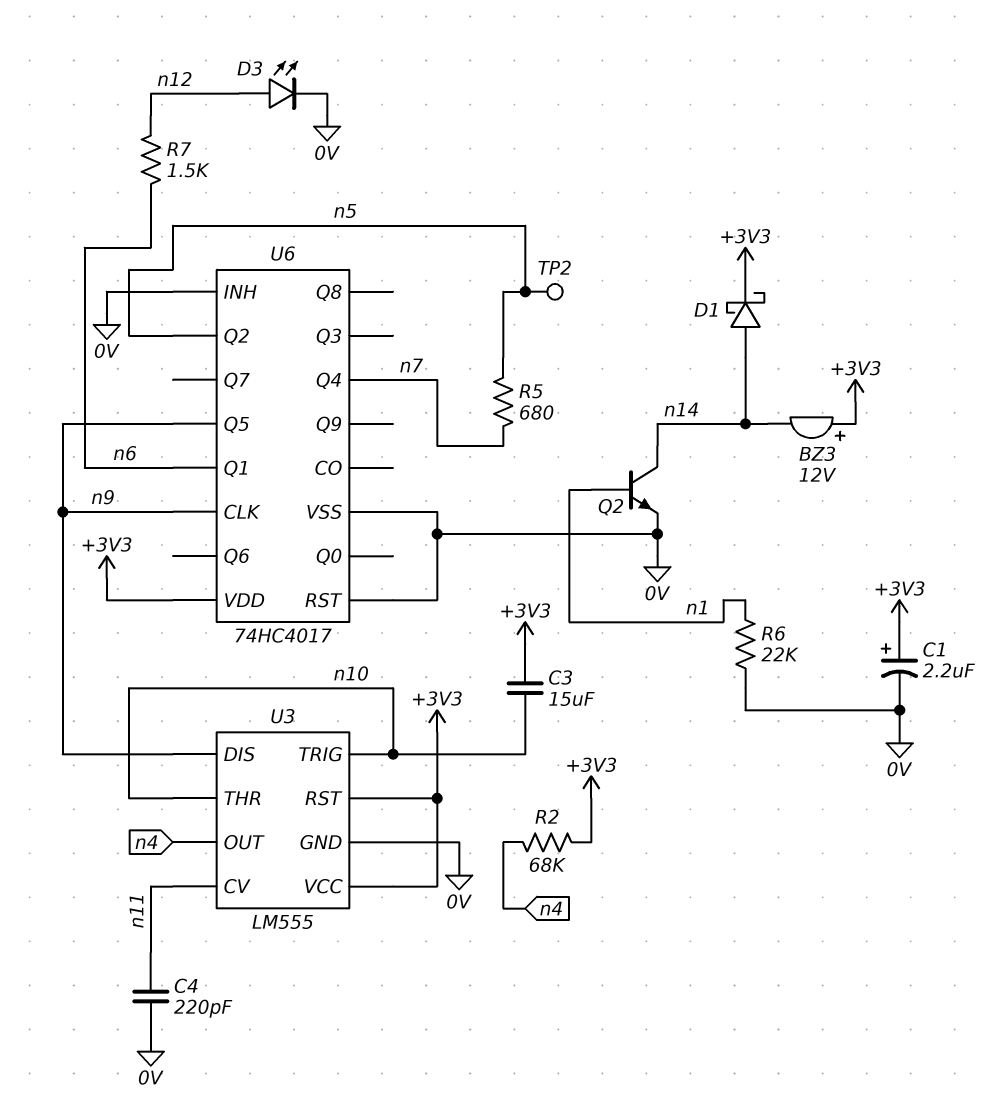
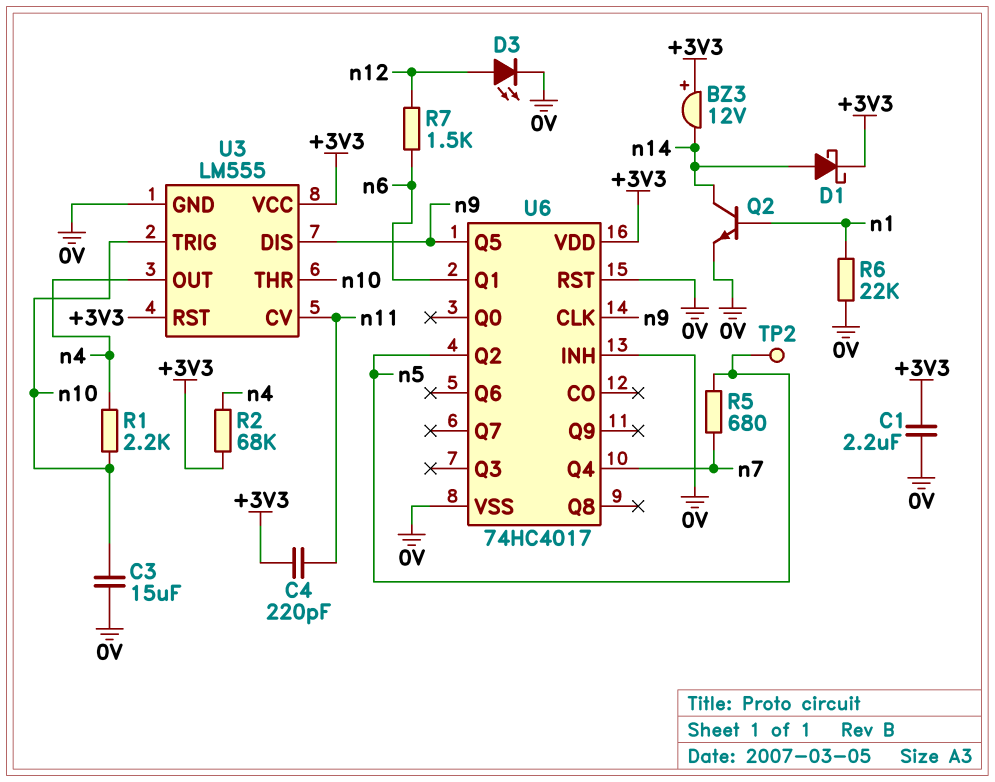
C1: 2.2uF (plus +3V3, minus 0V) -> 2.2uF (+3V3, 0V)
C3: 15uF (+3V3, n10) -> 15uF (0V, n10)
C4: 220pF (0V, n11) -> 220pF (+3V3, n11)
R1: none -> 2.2k (n4, n10)

